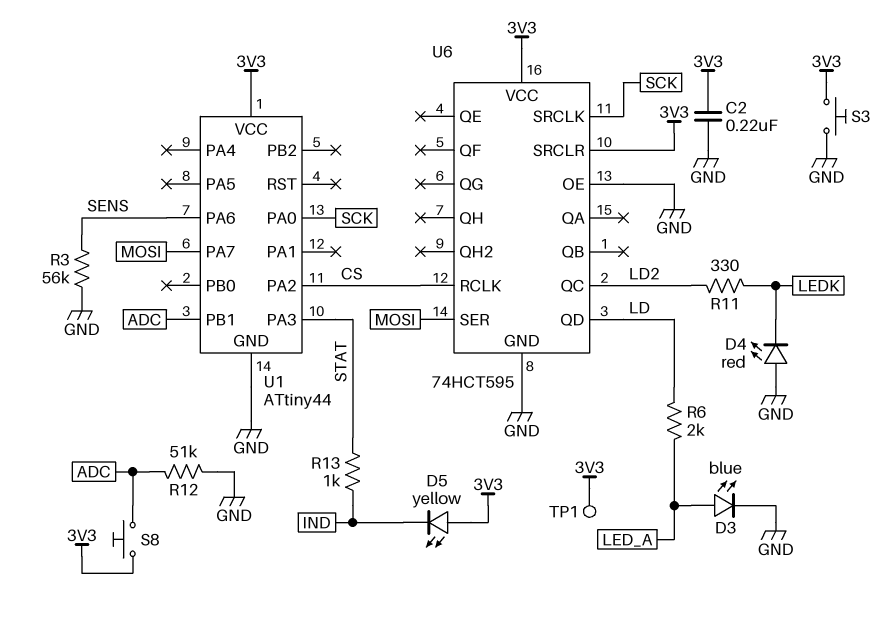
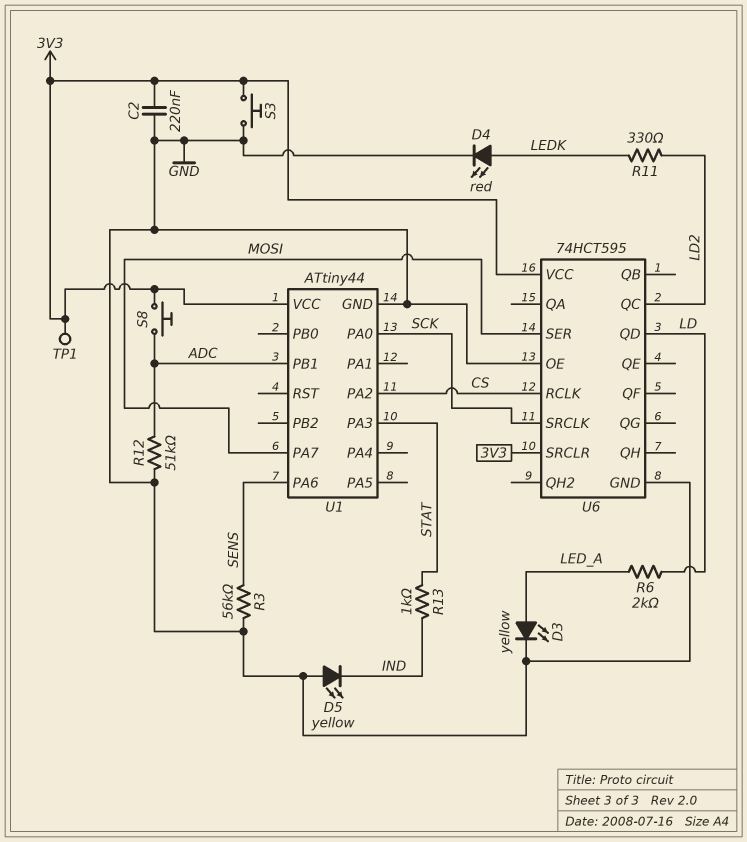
D3: LED blue (A LED_A, K GND) -> LED yellow (A LED_A, K GND)
D4: LED red (A GND, K LEDK) -> LED red (A LEDK, K GND)
D5: LED yellow (A 3V3, K IND) -> LED yellow (A GND, K IND)

